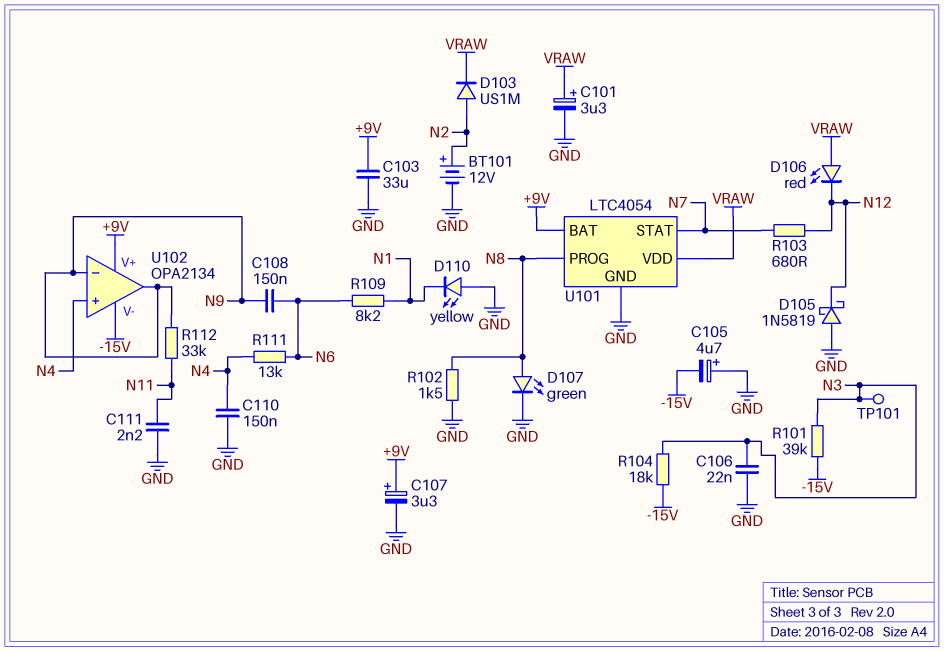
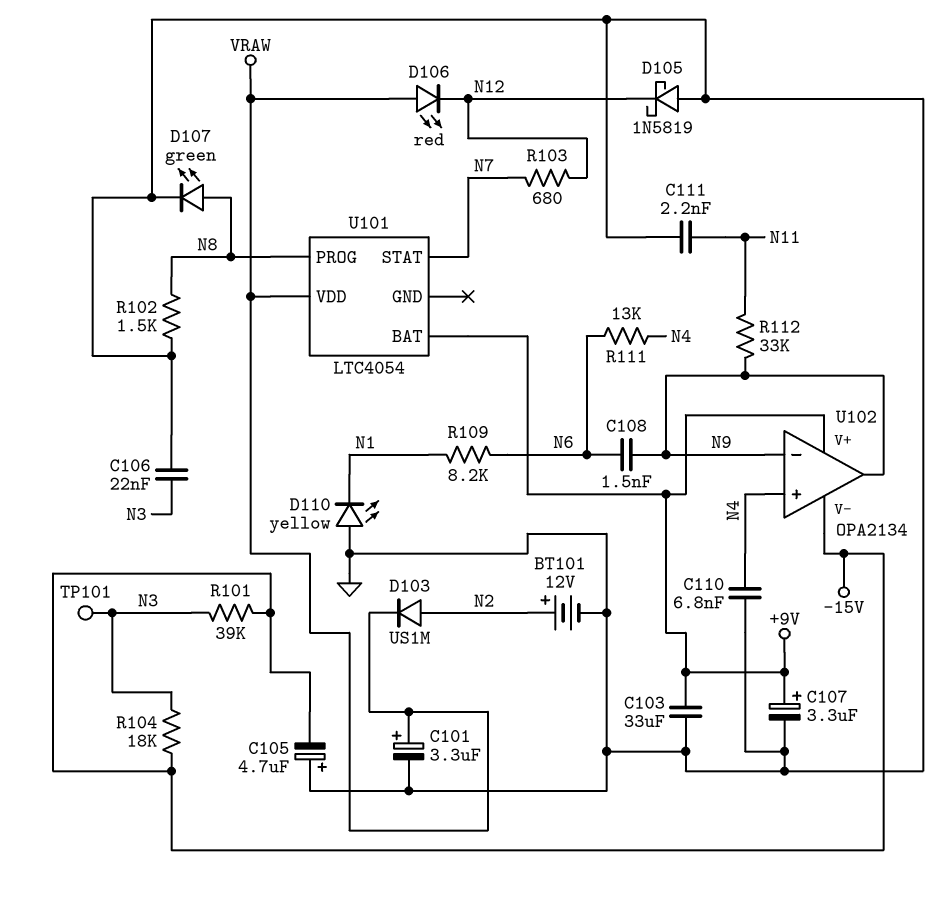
C108: 150nF (N6, N9) -> 1.5nF (N6, N9)
C110: 150nF (GND, N4) -> 6.8nF (GND, N4)
U101 pin GND: GND -> none

